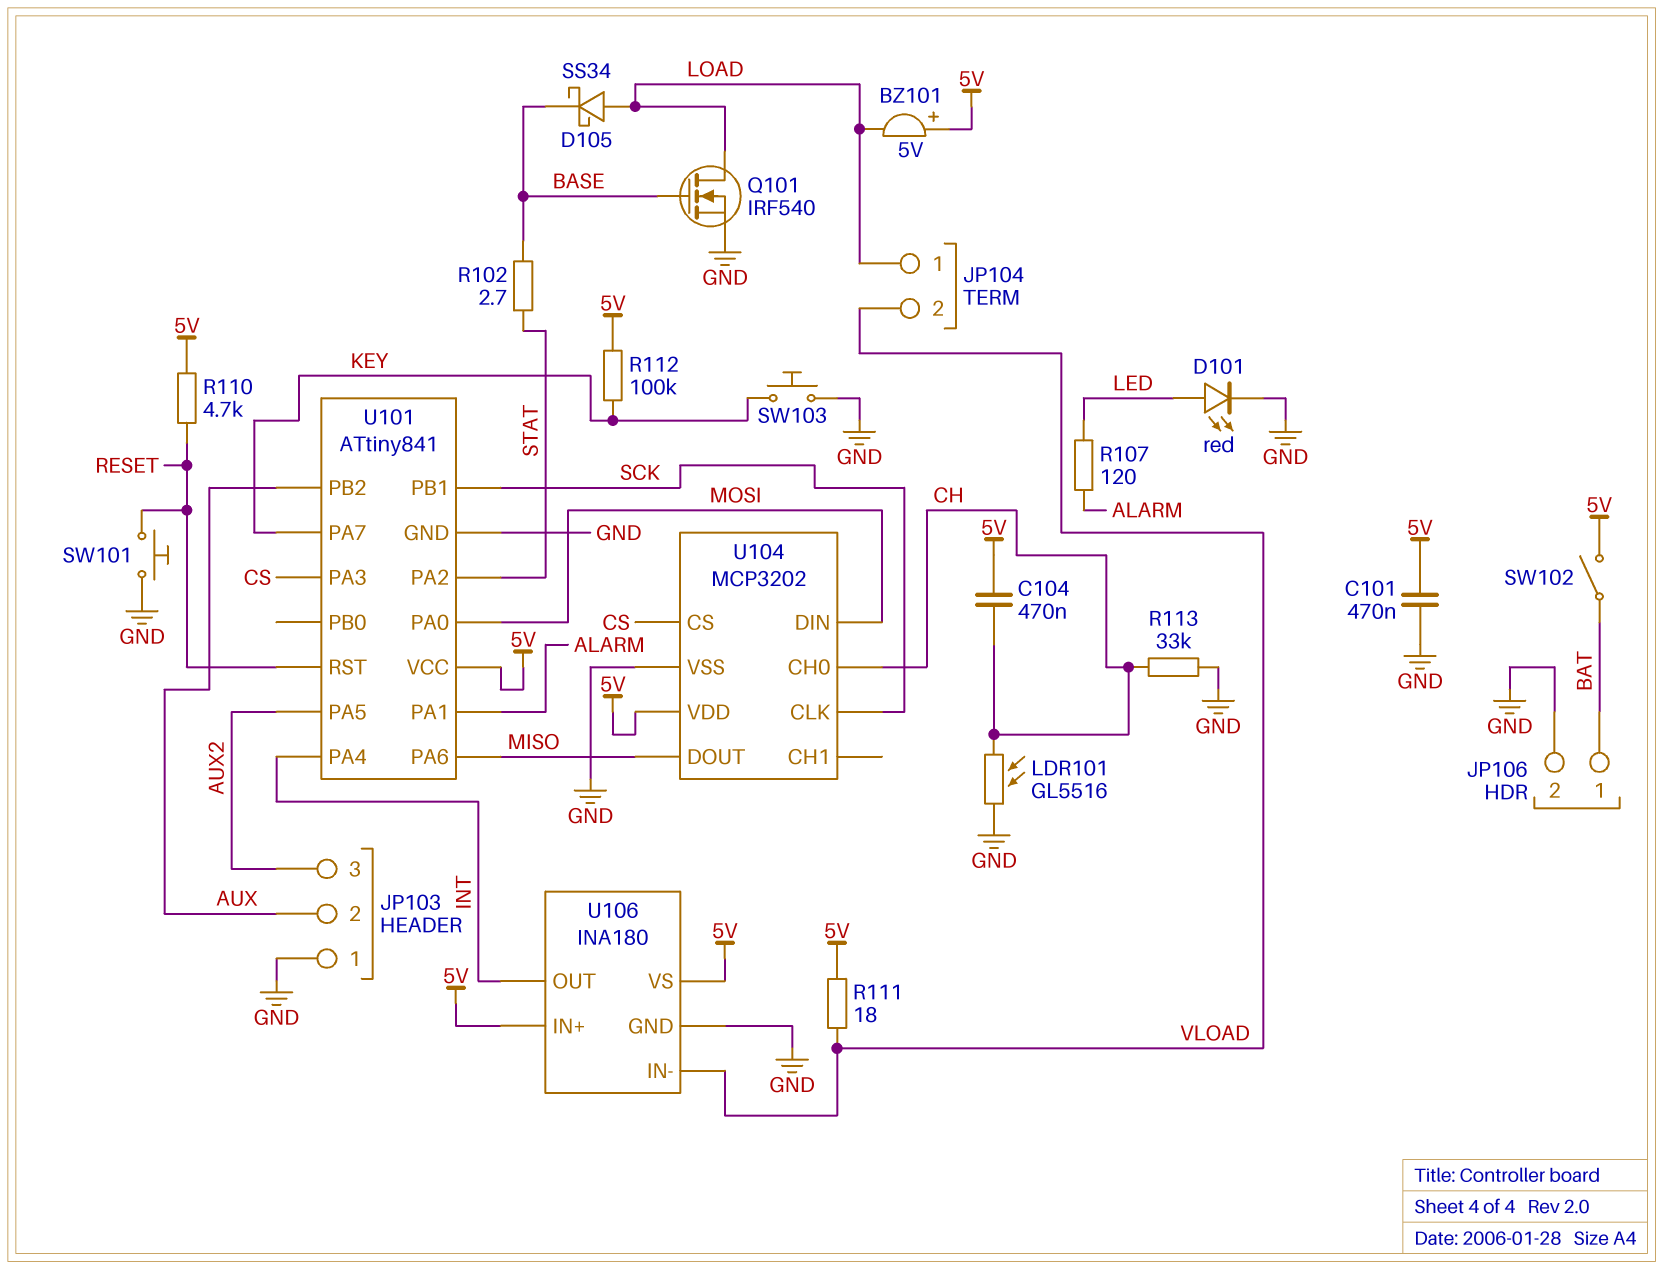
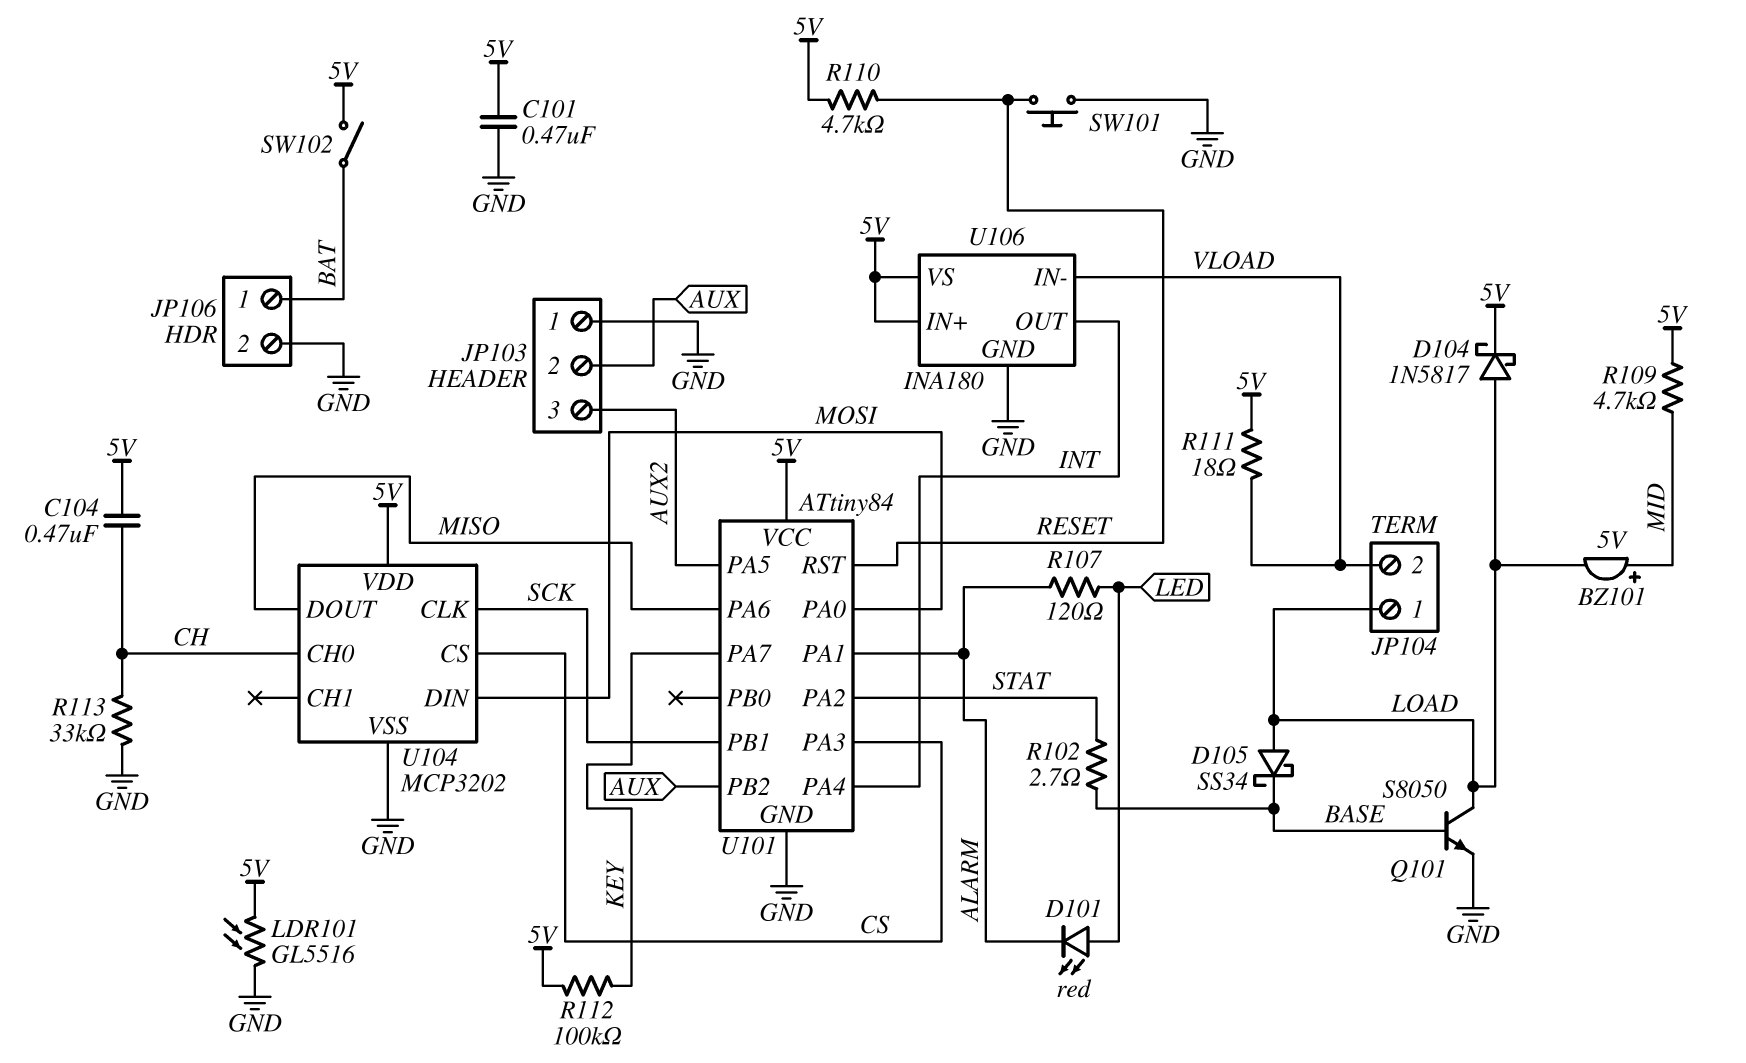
BZ101: buzzer 5V (plus 5V, minus LOAD) -> buzzer 5V (plus MID, minus LOAD)
D101: LED red (A LED, K GND) -> LED red (A LED, K ALARM)
D104: none -> schottky 1N5817 (A LOAD, K 5V)
LDR101: GL5516 (CH, GND) -> GL5516 (5V, GND)
Q101: NMOS IRF540 (G BASE, D LOAD, S GND) -> NPN S8050 (B BASE, C LOAD, E GND)
R109: none -> 4.7k (5V, MID)
SW103: button (GND, KEY) -> none
U101: ATtiny841 -> ATtiny84

